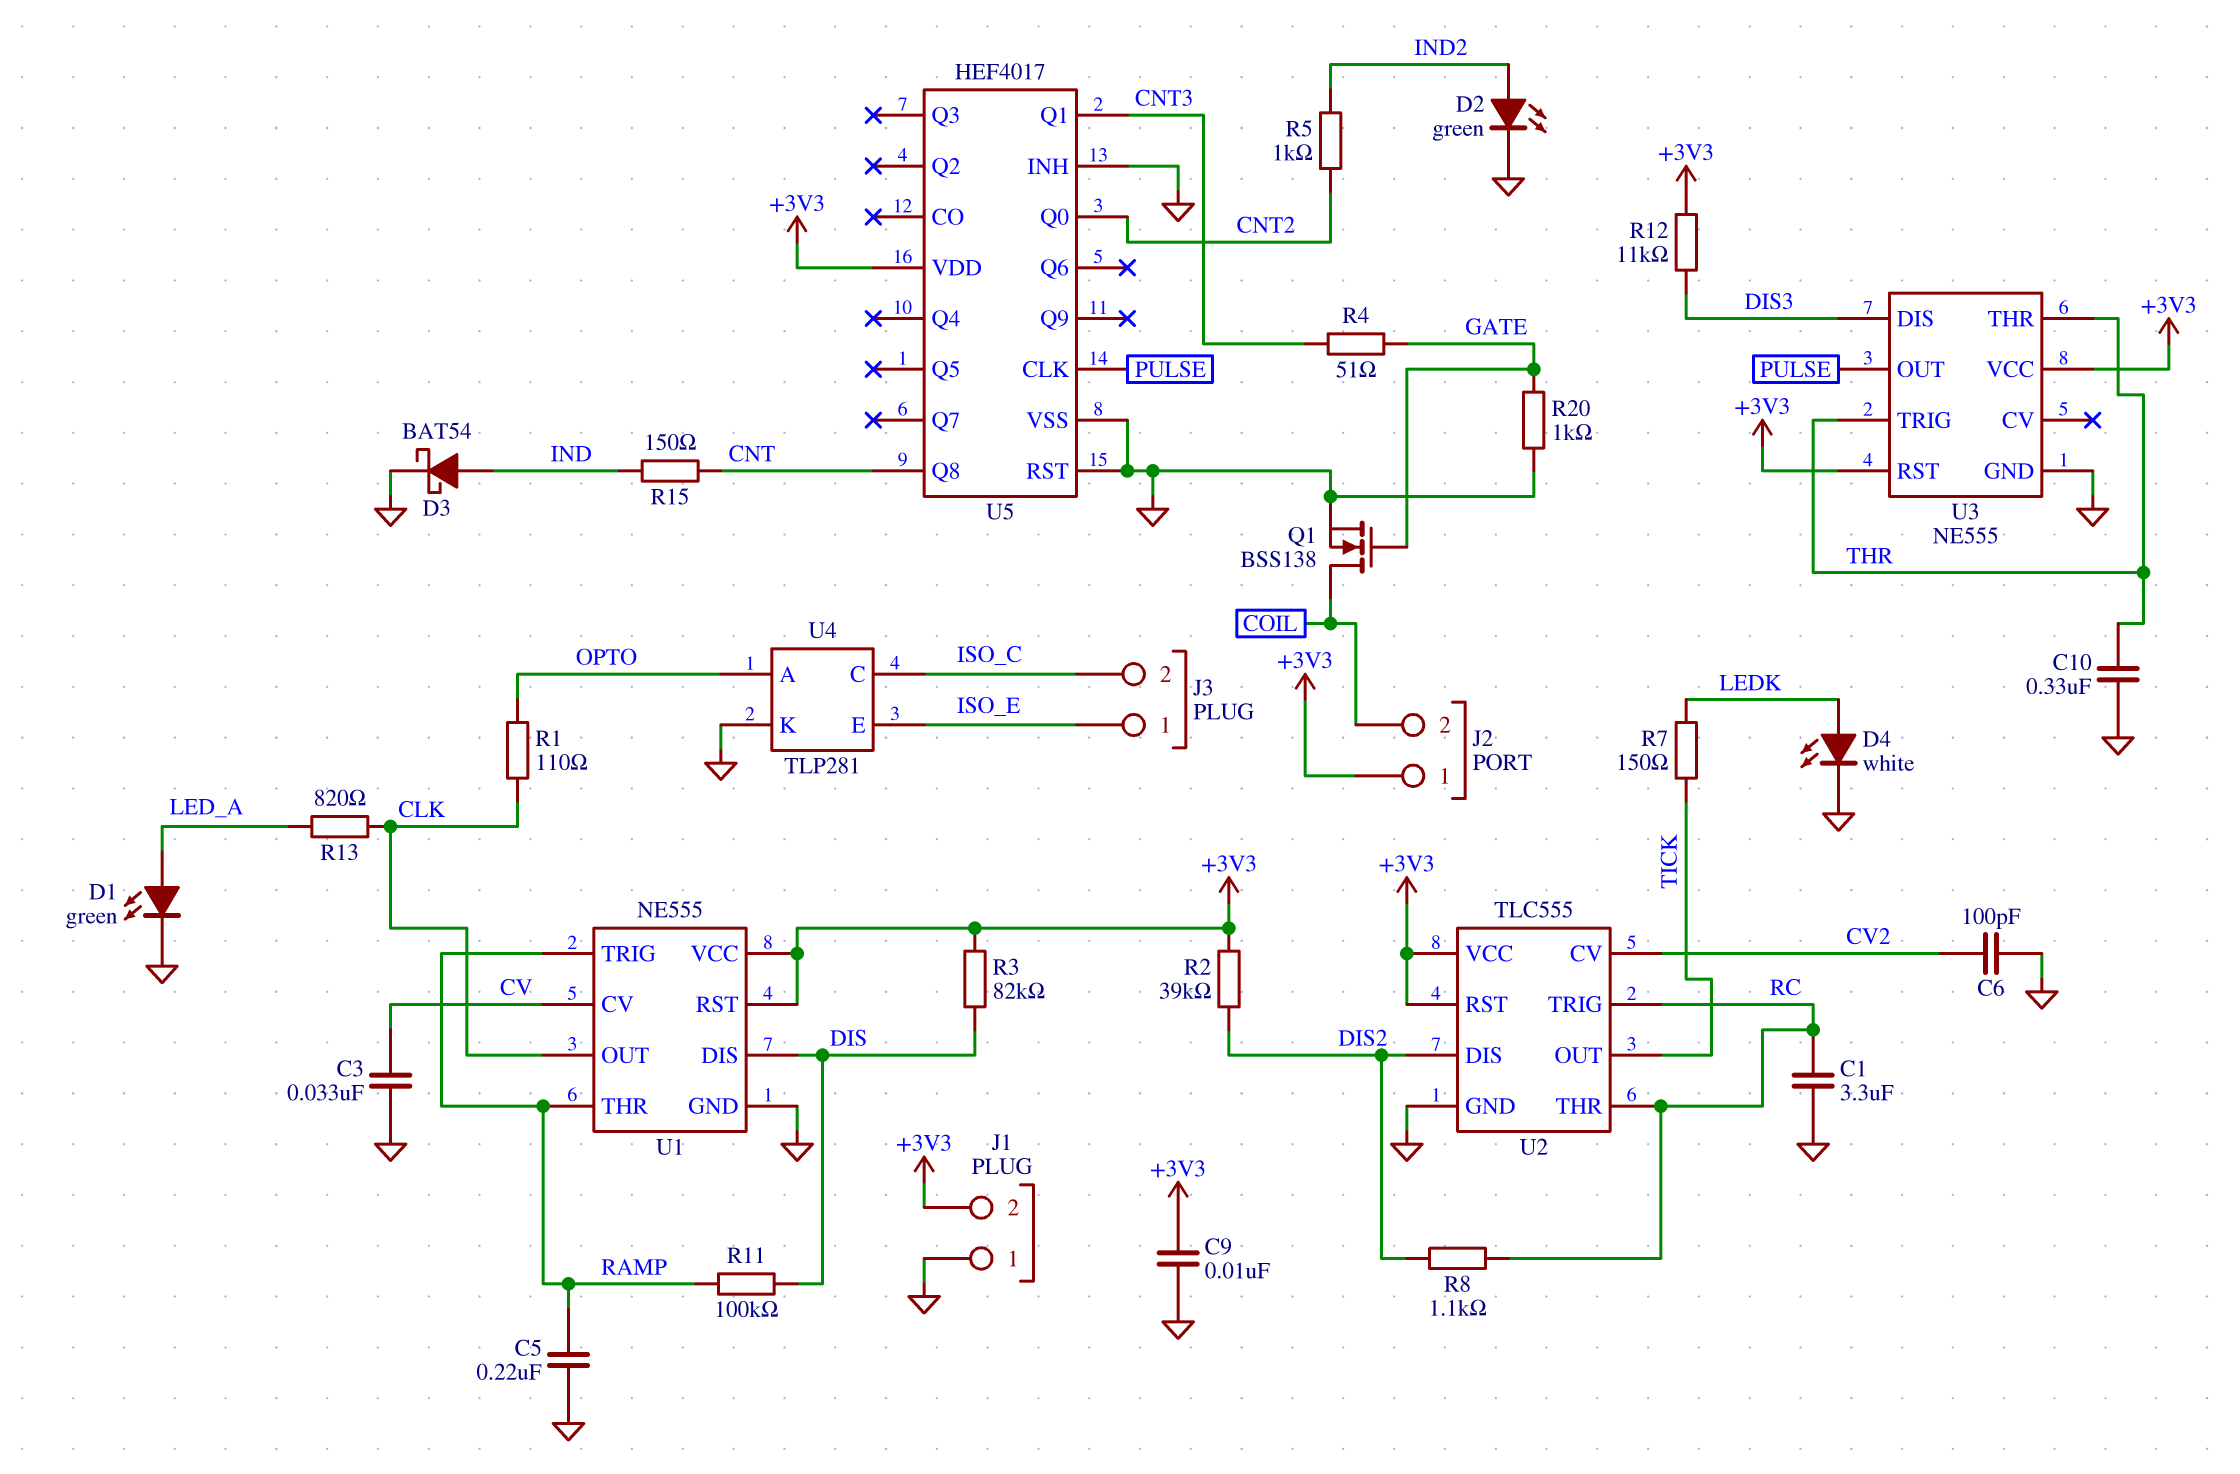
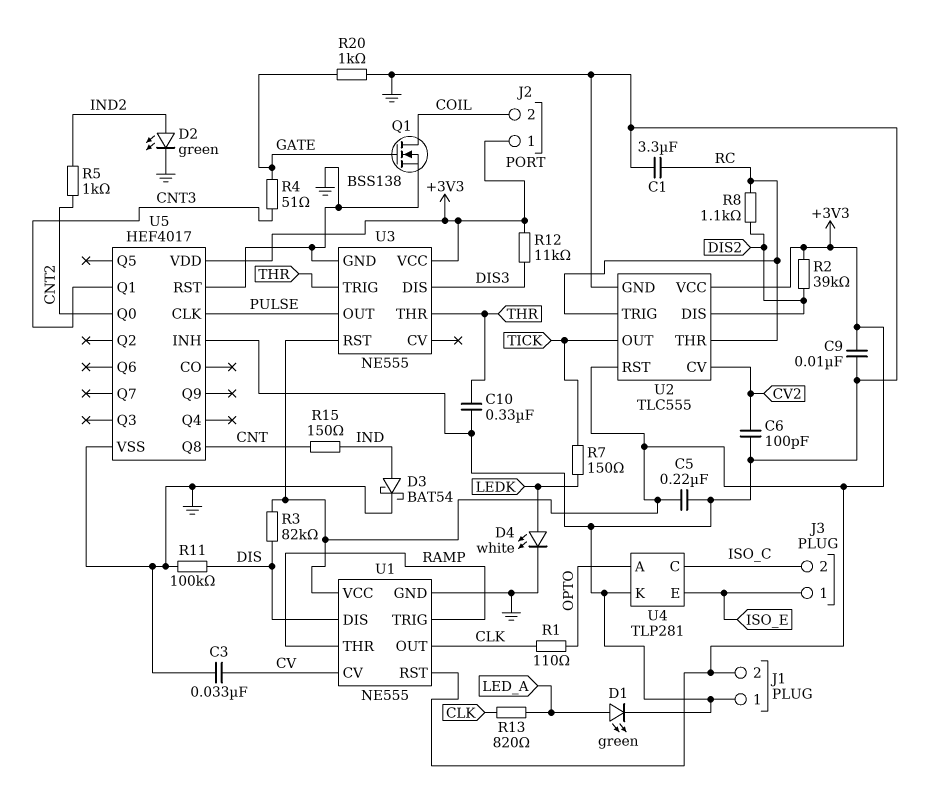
C5: 220nF (GND, RAMP) -> 220nF (+3V3, GND)
R11: 100k (DIS, RAMP) -> 100k (DIS, GND)

